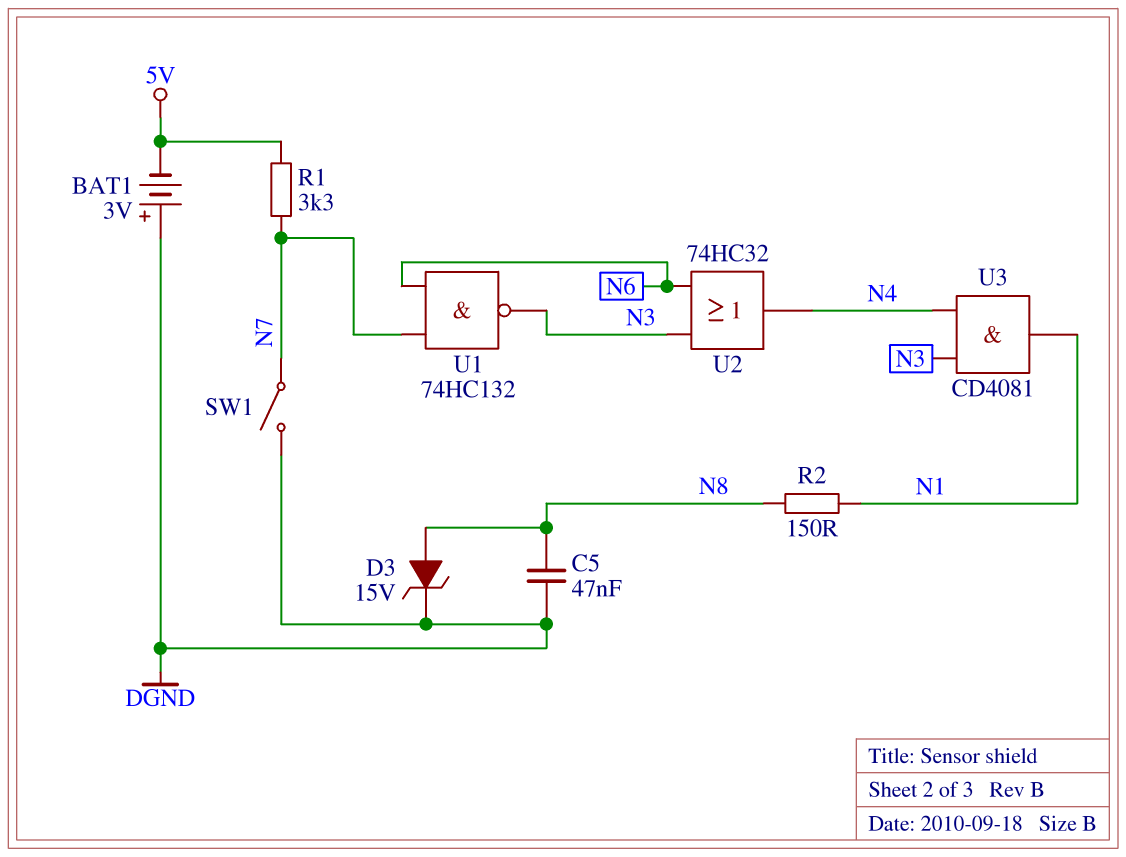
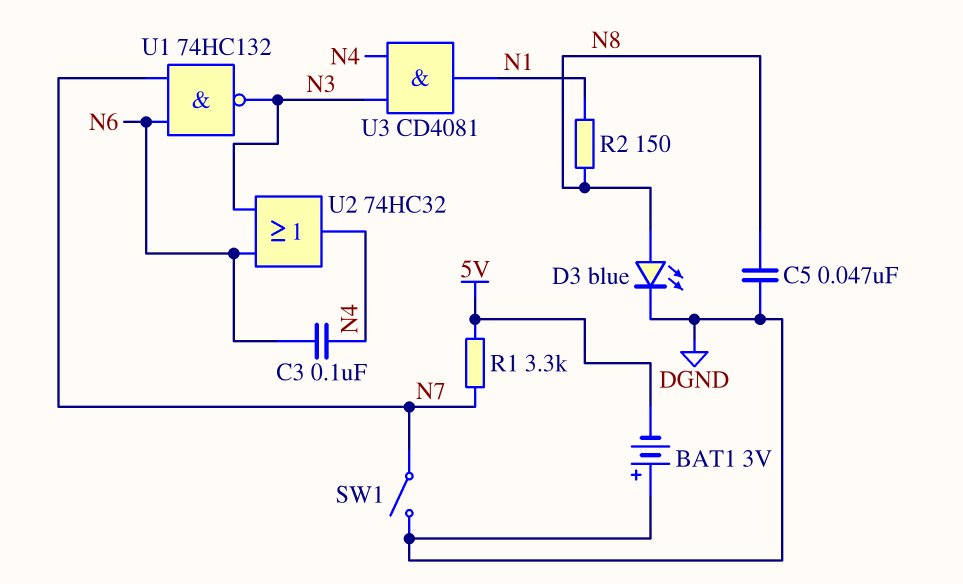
C3: none -> 100nF (N4, N6)
D3: zener 15V (A N8, K DGND) -> LED blue (A N8, K DGND)

